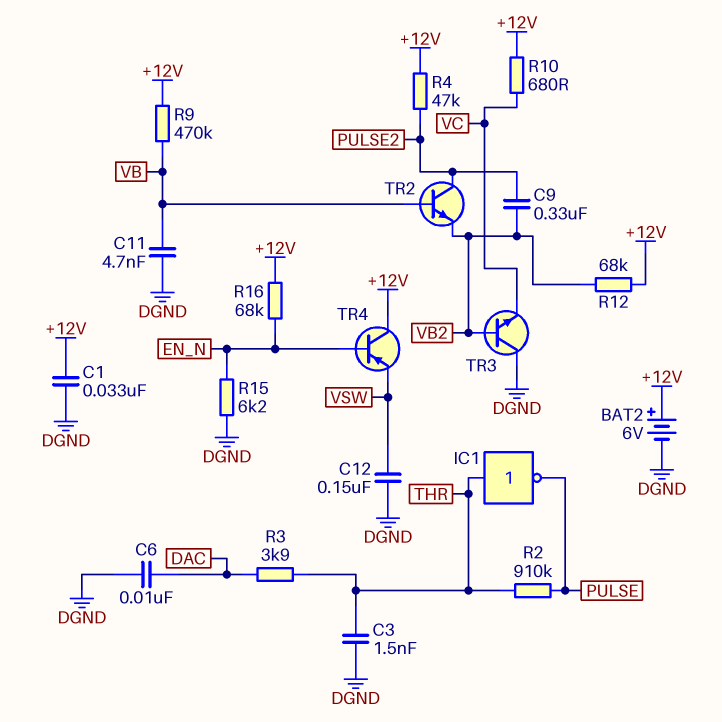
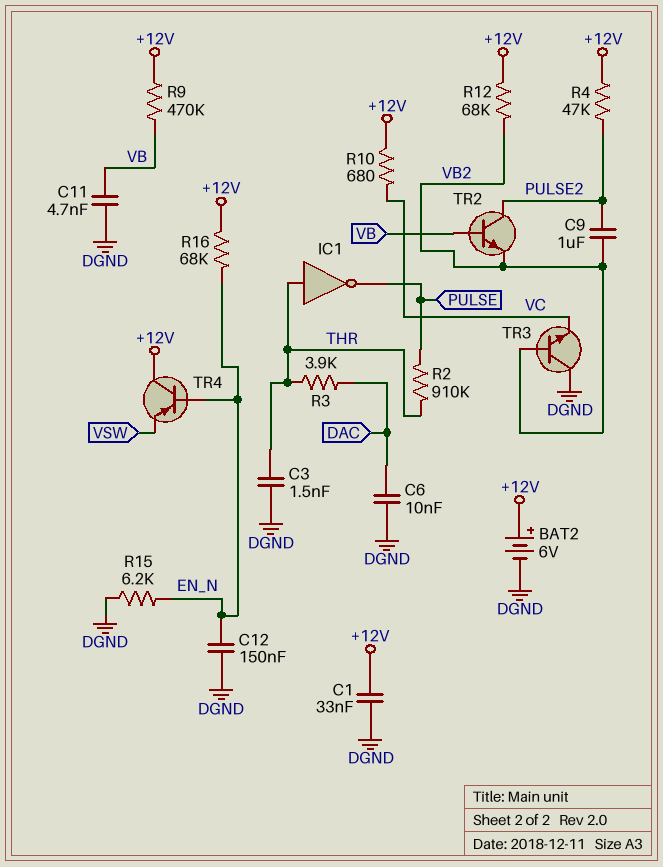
C9: 330nF (PULSE2, VB2) -> 1uF (PULSE2, VB2)
C12: 150nF (DGND, VSW) -> 150nF (DGND, EN_N)

